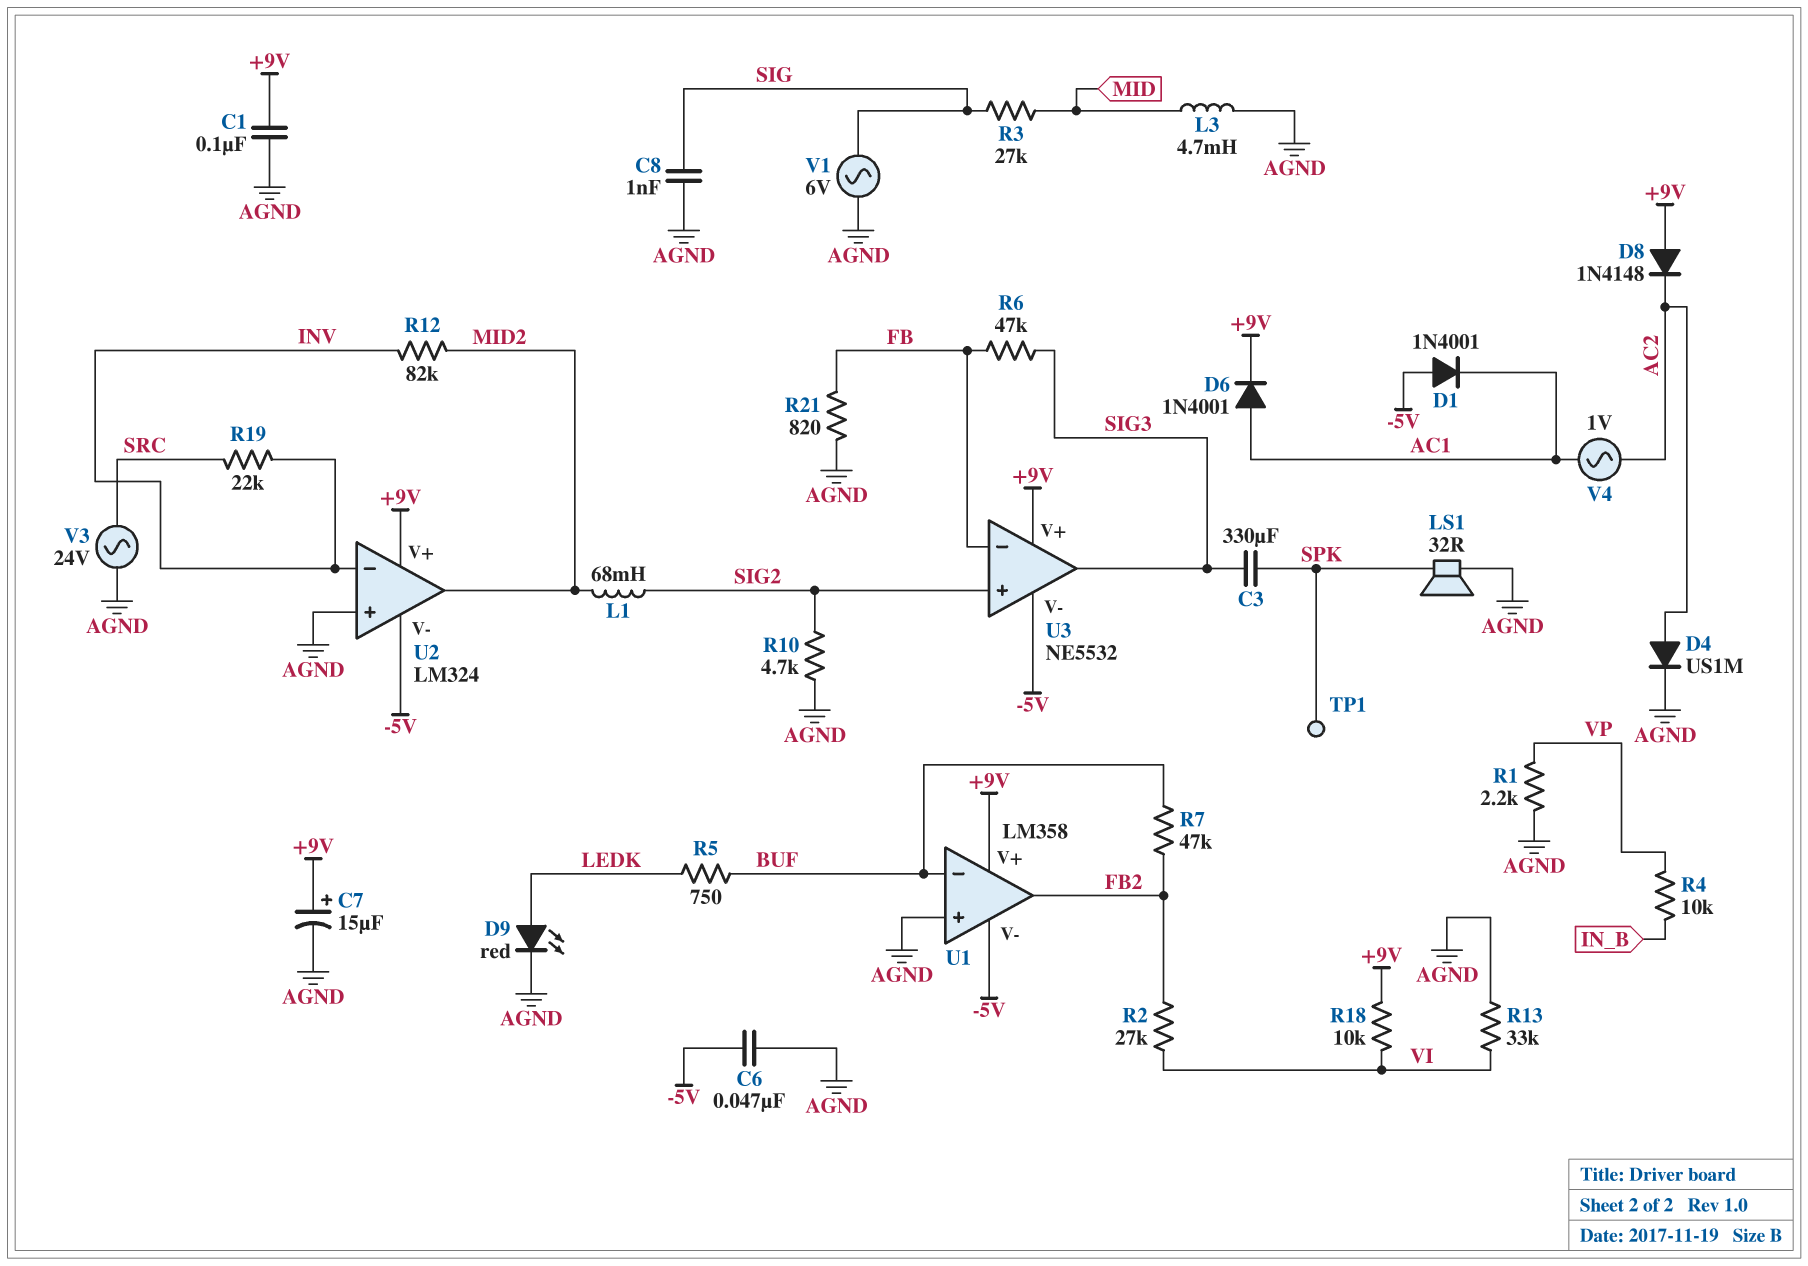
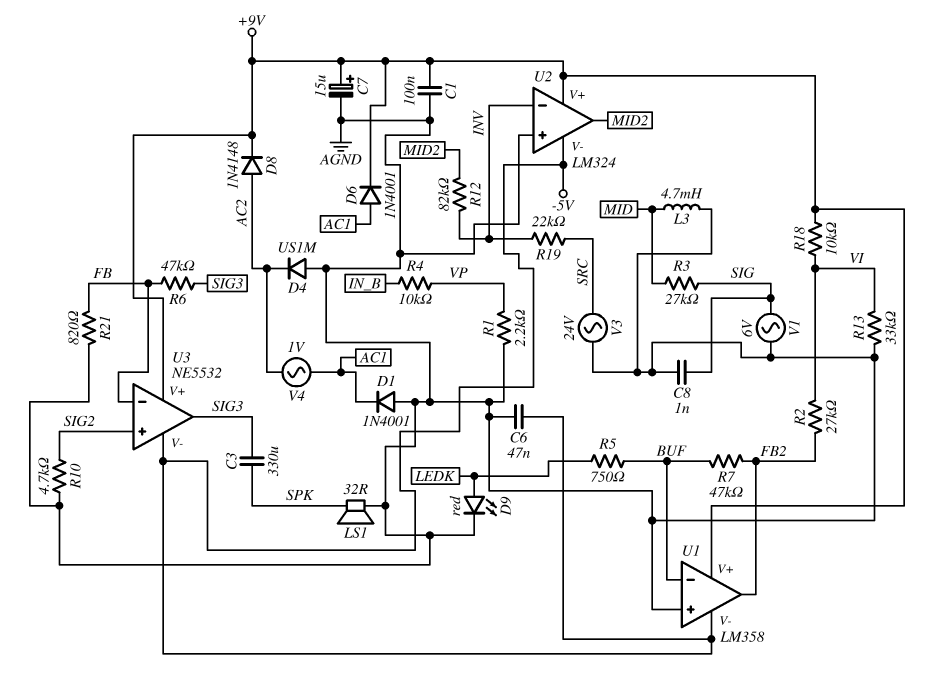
D1: diode 1N4001 (A -5V, K AC1) -> diode 1N4001 (A AGND, K AC1)
D4: diode US1M (A AC2, K AGND) -> diode US1M (A AGND, K AC2)
D8: diode 1N4148 (A +9V, K AC2) -> diode 1N4148 (A AC2, K +9V)
L1: 68mH (MID2, SIG2) -> none
TP1: test point (SPK) -> none

